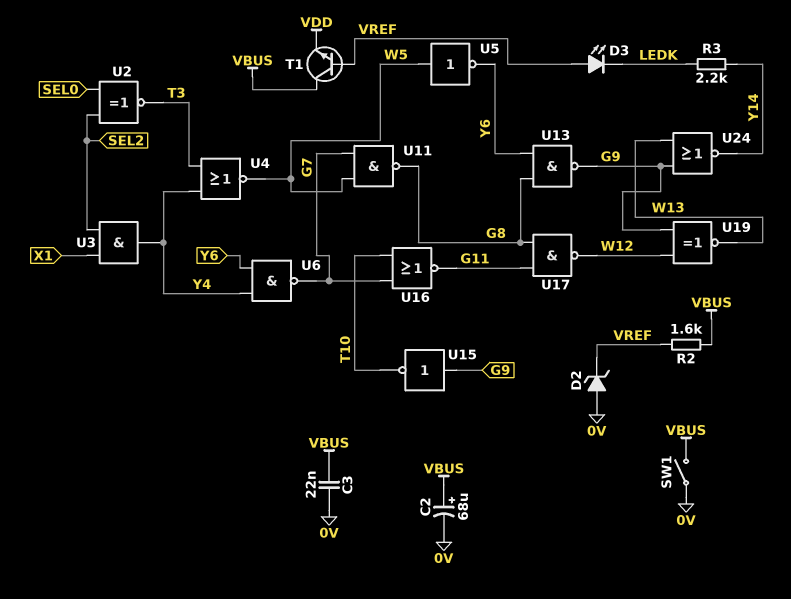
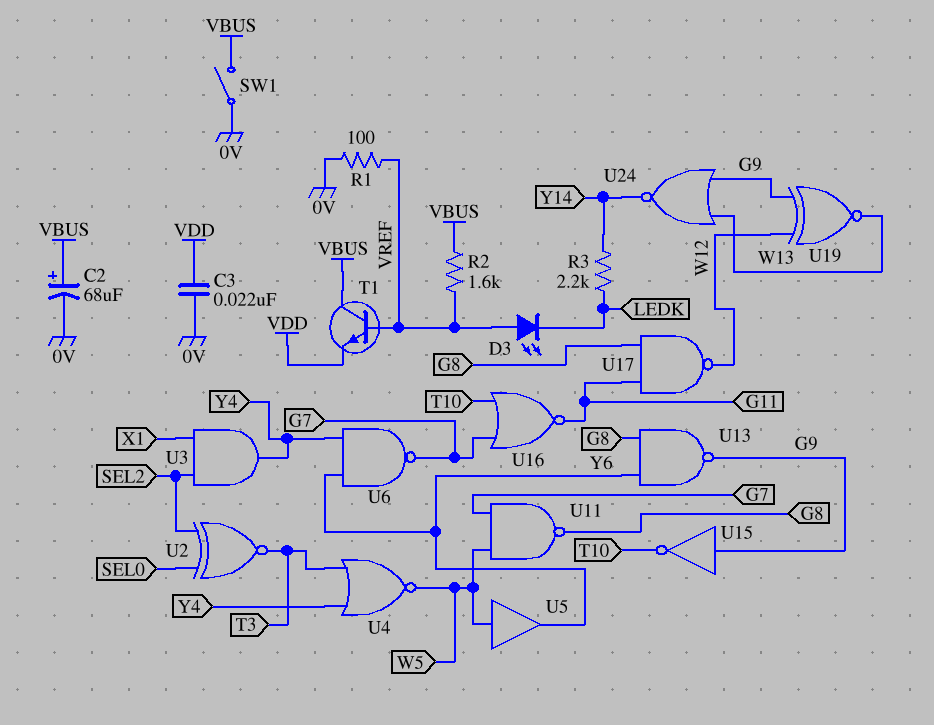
C3: 22nF (0V, VBUS) -> 22nF (0V, VDD)
D2: zener (A 0V, K VREF) -> none
R1: none -> 100 (0V, VREF)
U5: NOT (in W5, out Y6) -> buffer (in W5, out Y6)

